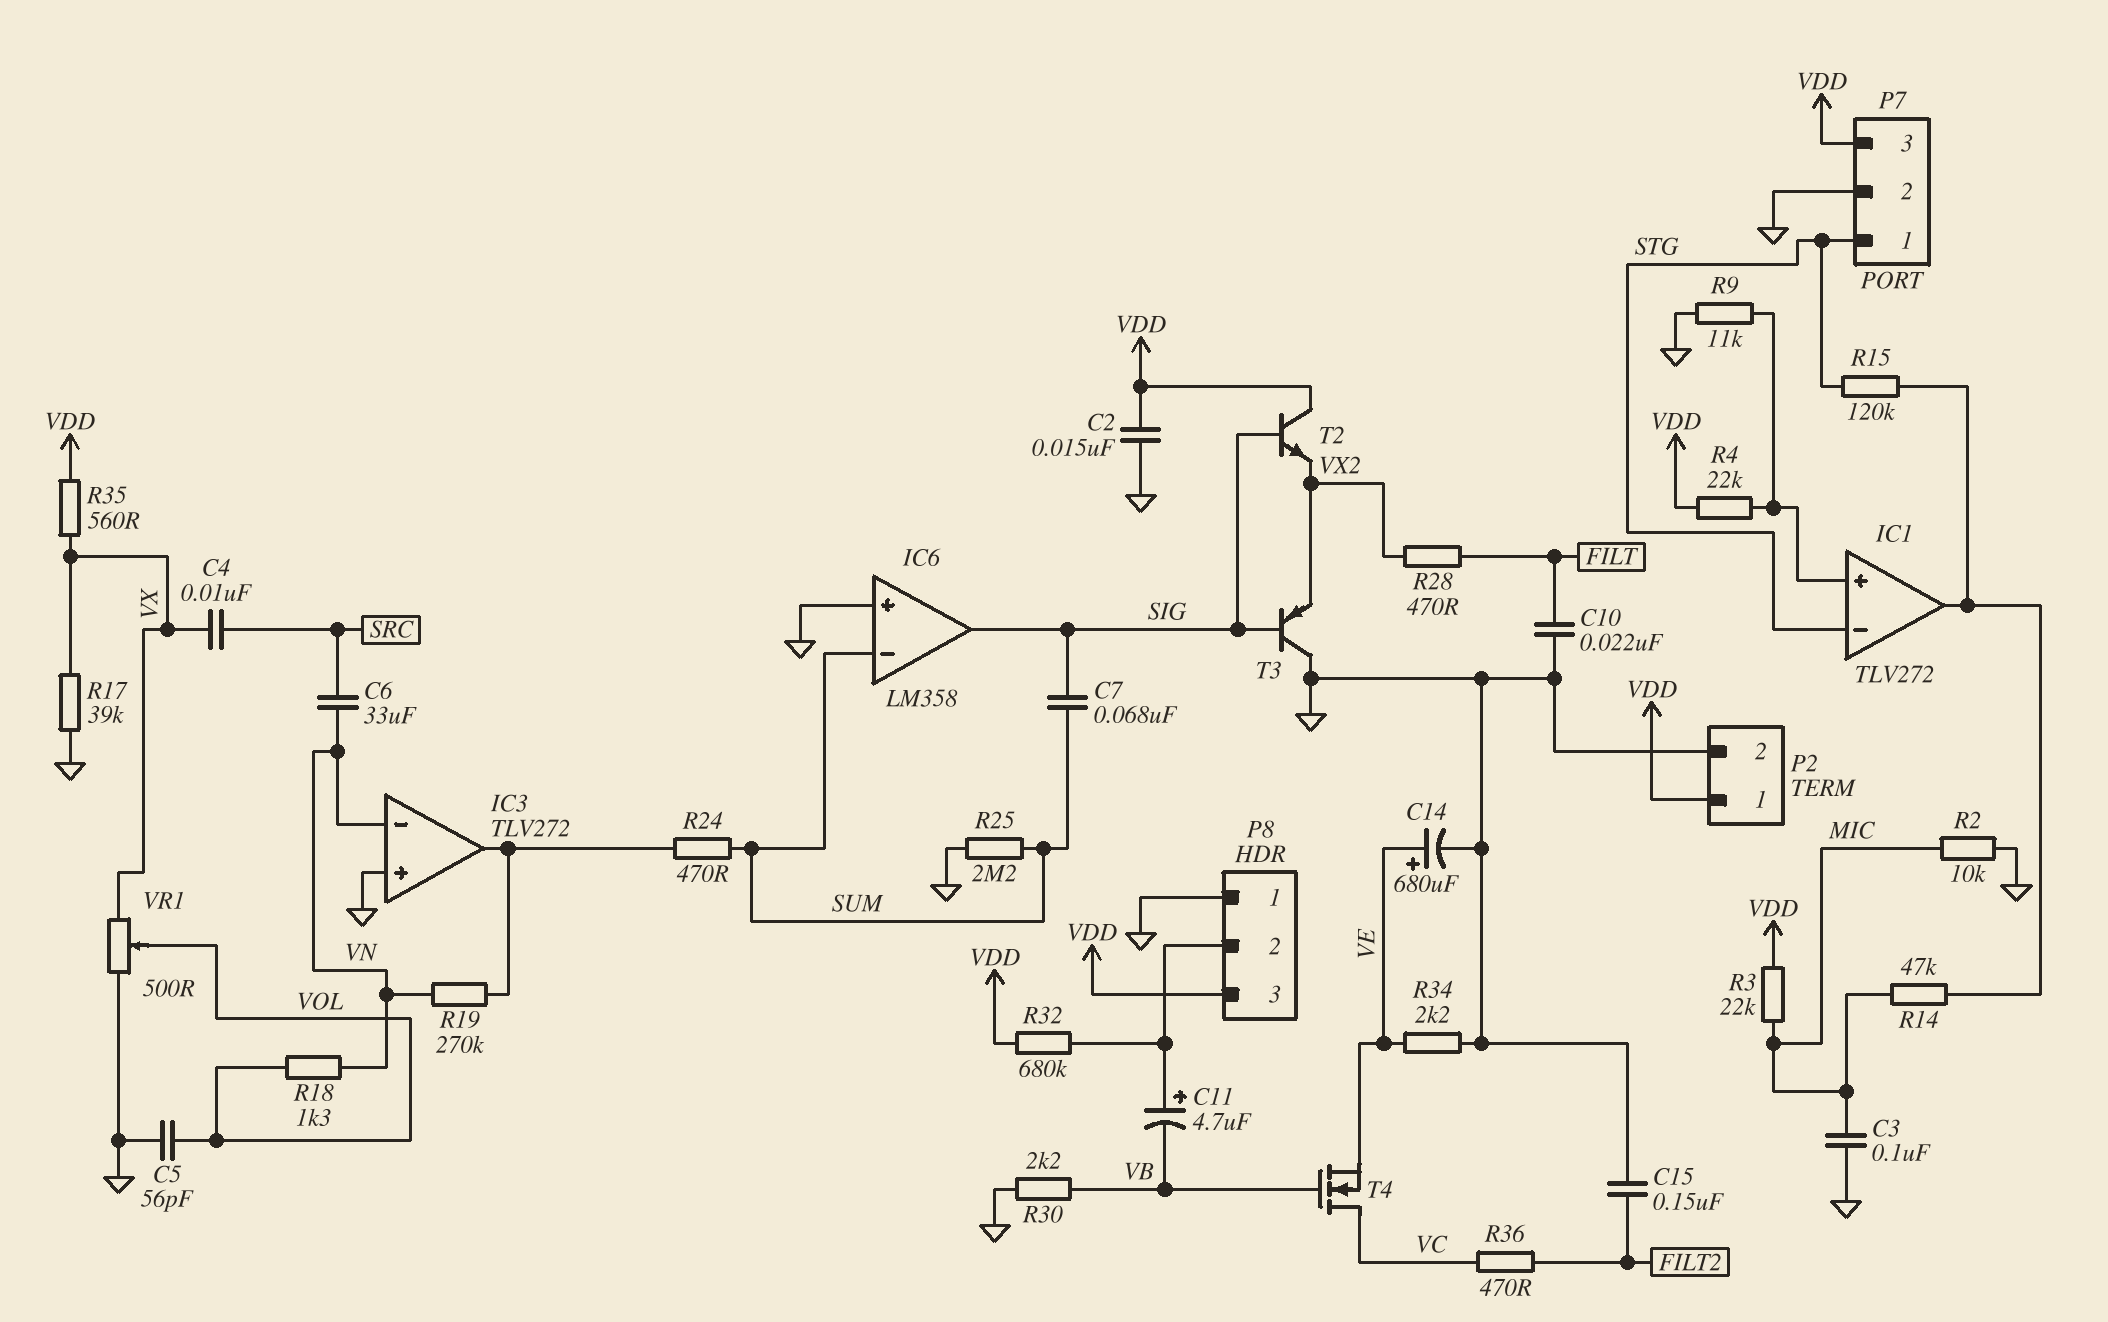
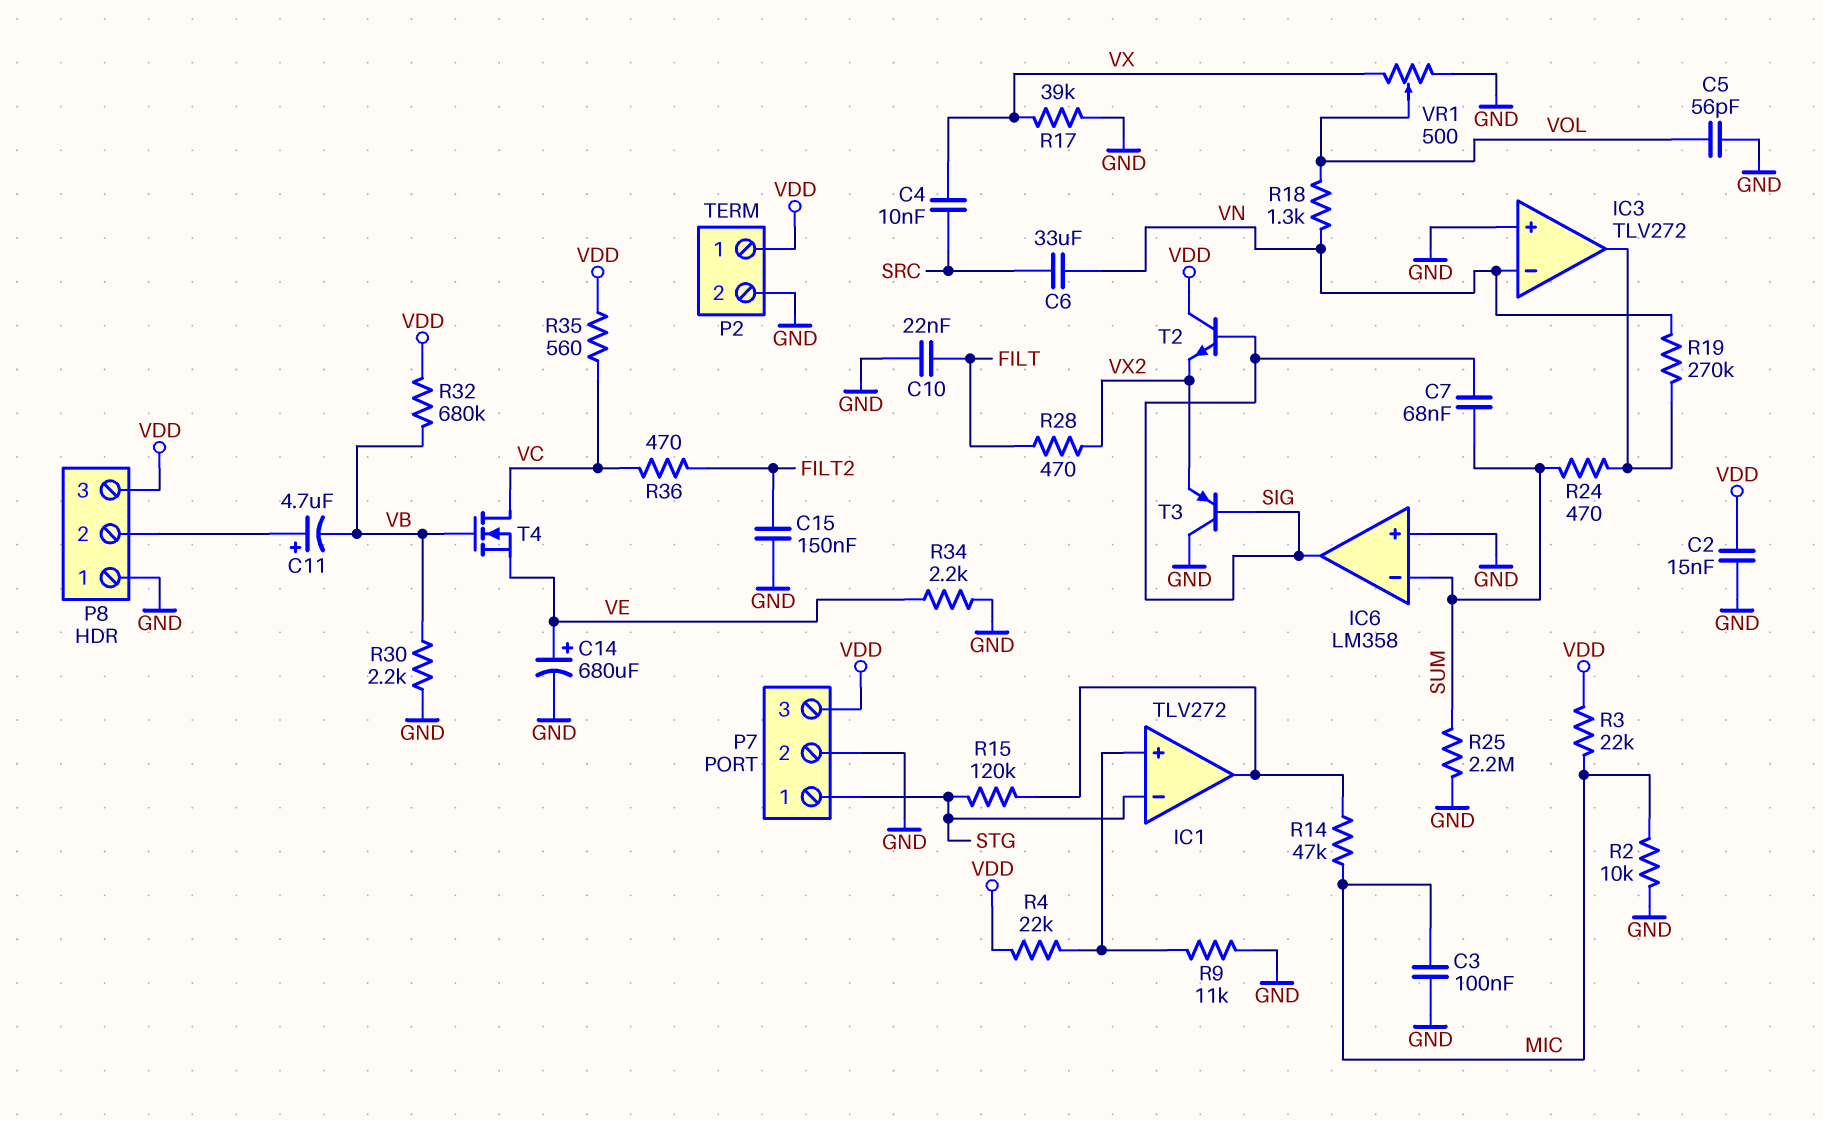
R32: 680k (P8/2, VDD) -> 680k (VB, VDD)
R35: 560 (VDD, VX) -> 560 (VC, VDD)

